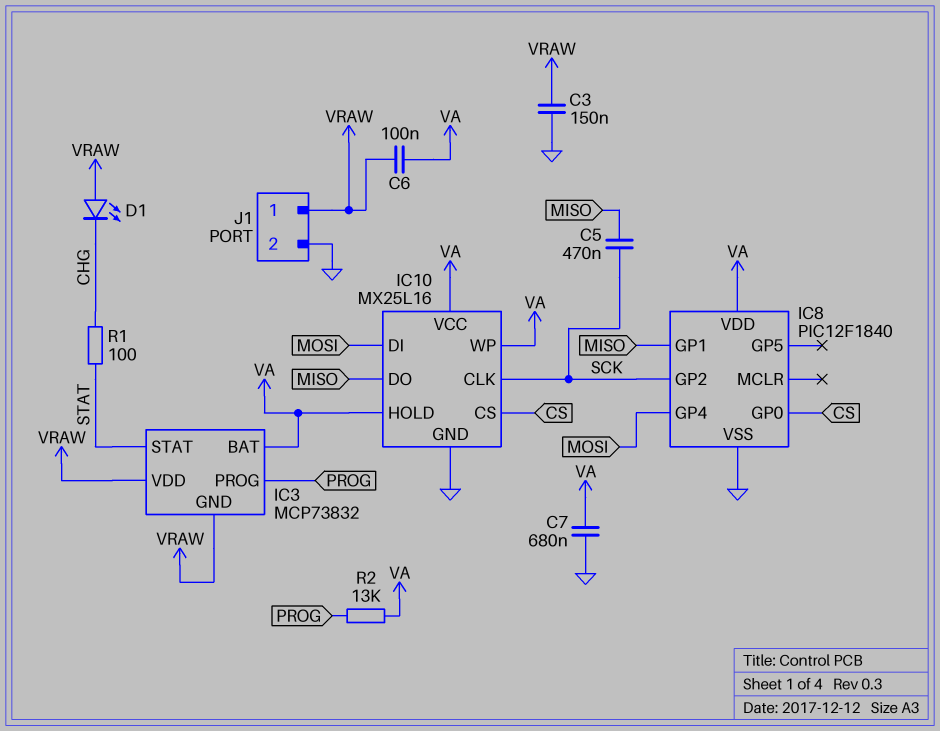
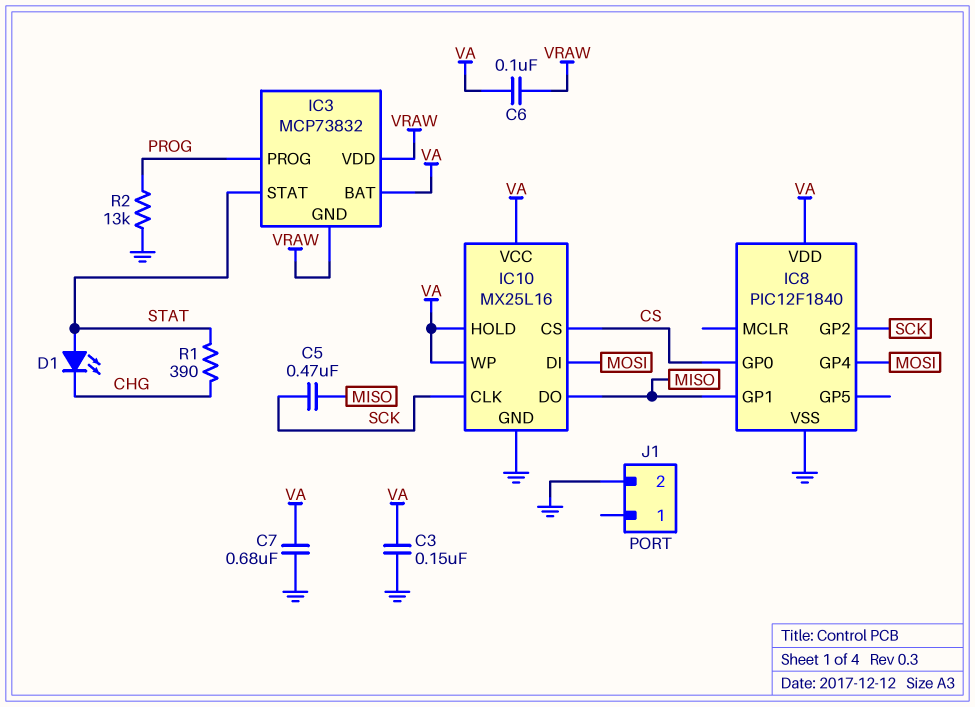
C3: 150nF (GND, VRAW) -> 150nF (GND, VA)
D1: LED (A VRAW, K CHG) -> LED (A STAT, K CHG)
J1 pin 1: VRAW -> none
R1: 100 (CHG, STAT) -> 390 (CHG, STAT)
R2: 13k (PROG, VA) -> 13k (GND, PROG)

